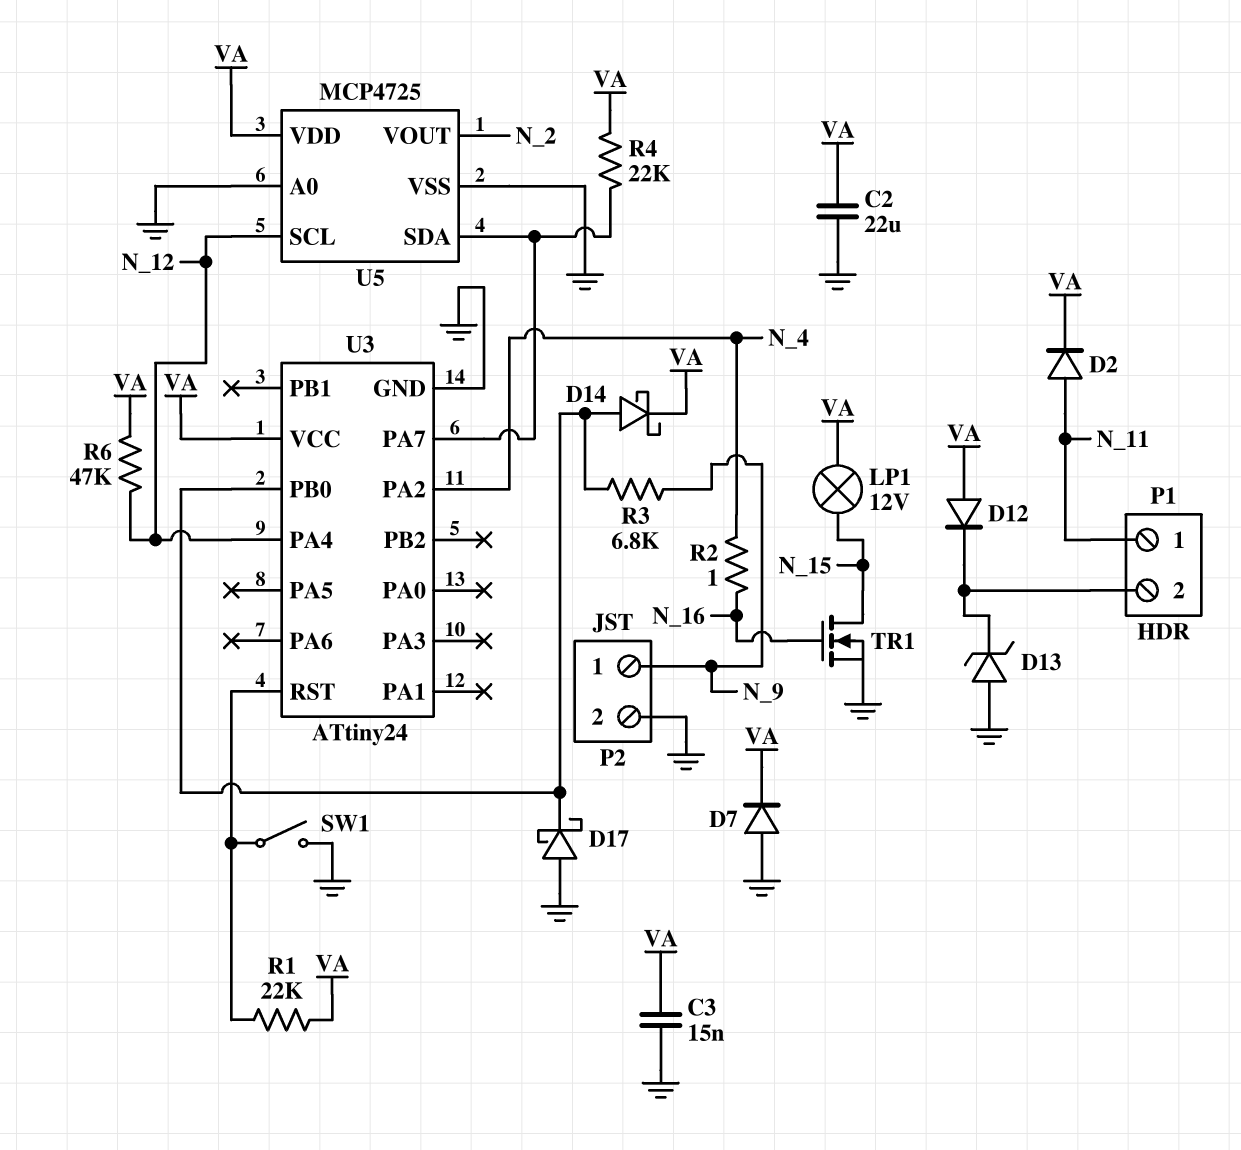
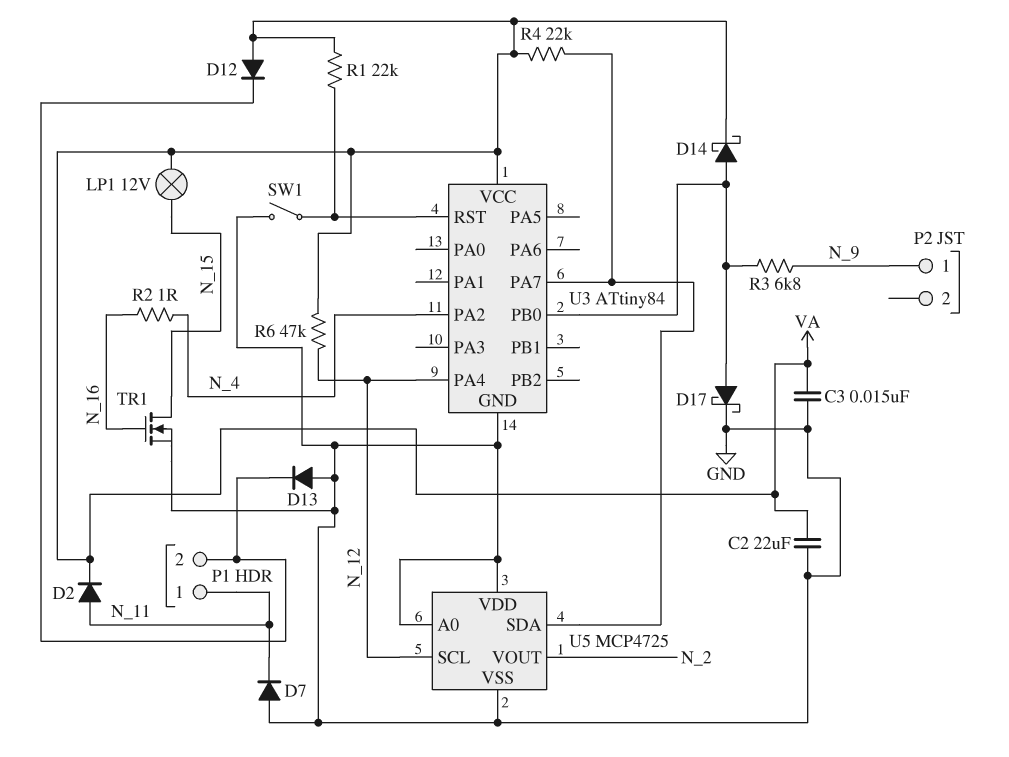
D7: diode (A GND, K VA) -> diode (A GND, K N_11)
D13: zener (A GND, K P1/2) -> diode (A GND, K P1/2)
D17: schottky (A GND, K U3/PB0) -> schottky (A U3/PB0, K GND)
P2 pin 2: GND -> none
U3: ATtiny24 -> ATtiny84
U5 pin VDD: VA -> GND

